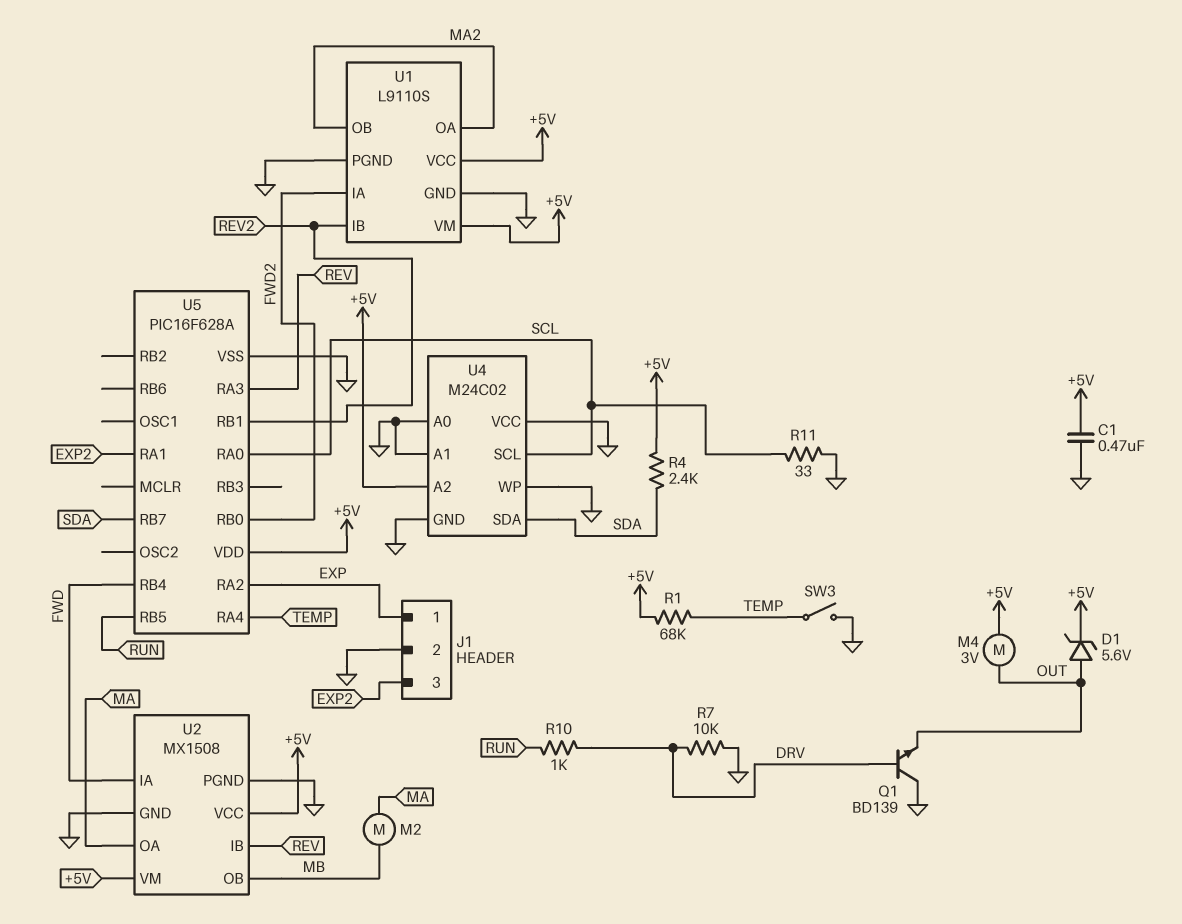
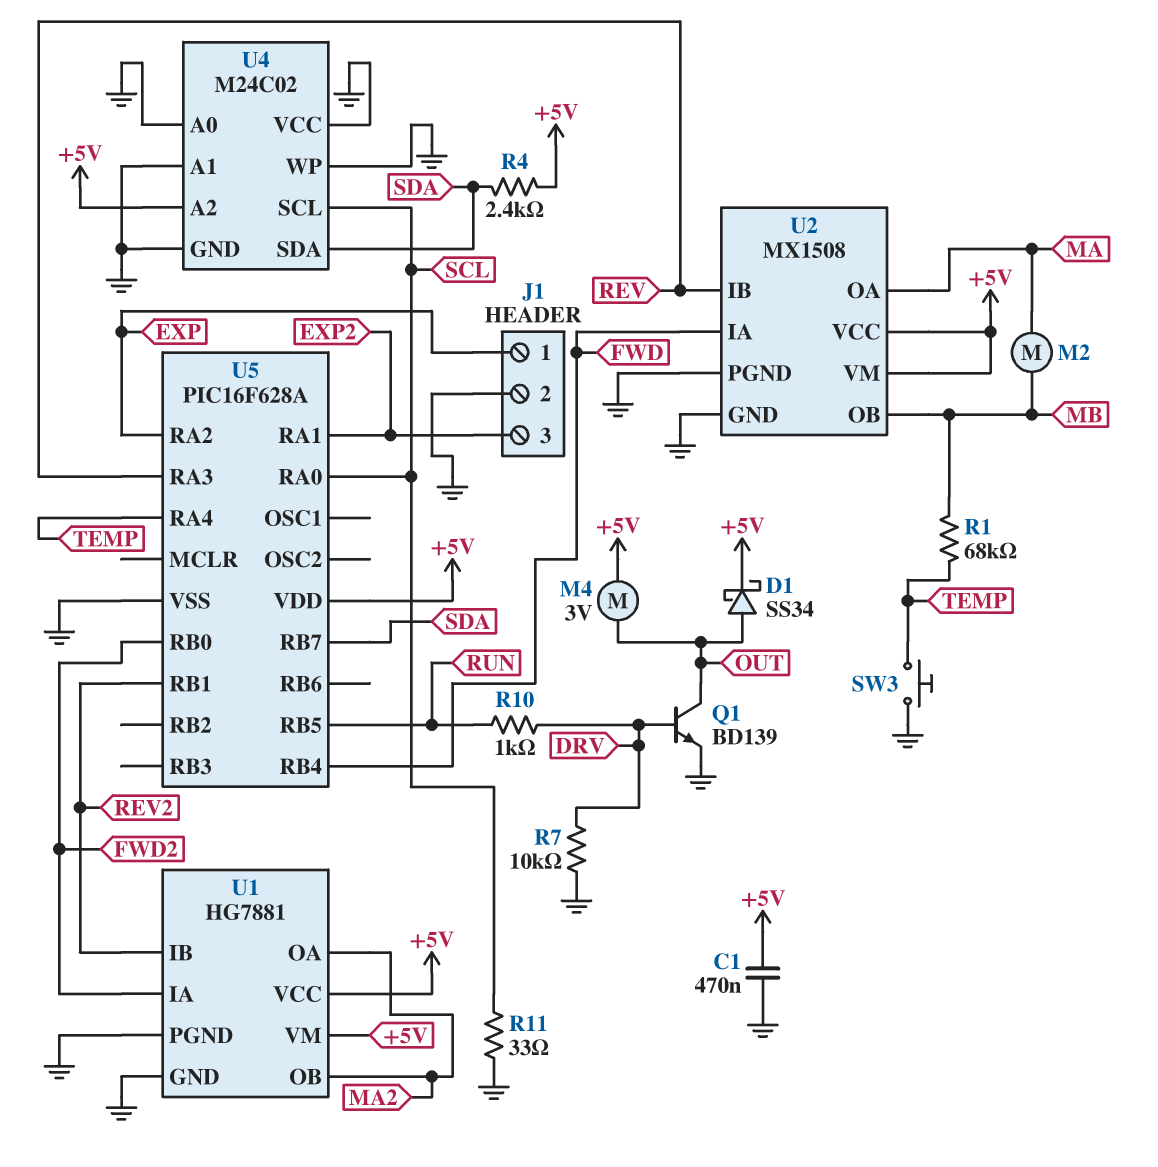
D1: zener 5.6V (A OUT, K +5V) -> schottky SS34 (A OUT, K +5V)
Q1: NPN BD139 (B DRV, C GND, E OUT) -> NPN BD139 (B DRV, C OUT, E GND)
R1: 68k (+5V, TEMP) -> 68k (MB, TEMP)
SW3: switch (GND, TEMP) -> button (GND, TEMP)
U1: L9110S -> HG7881

